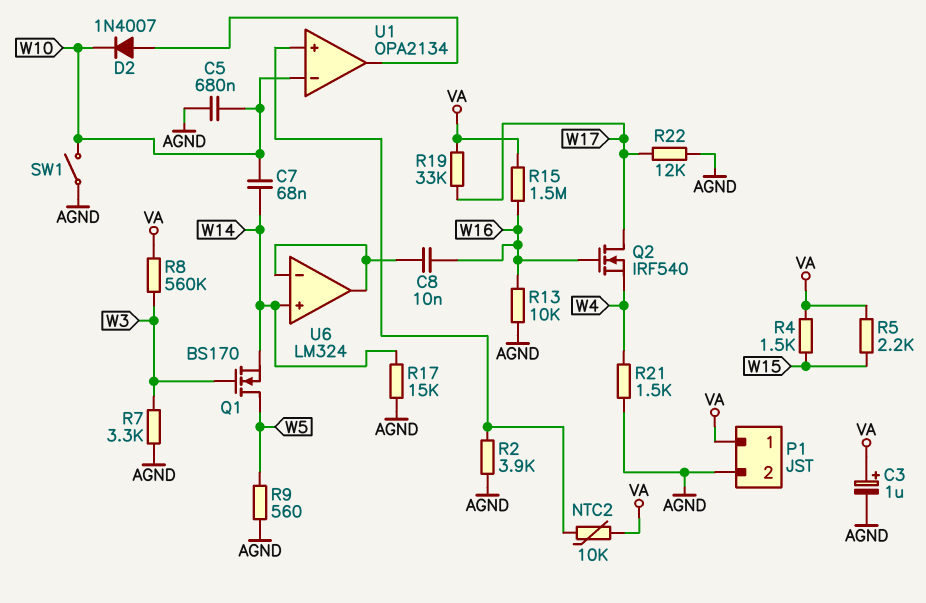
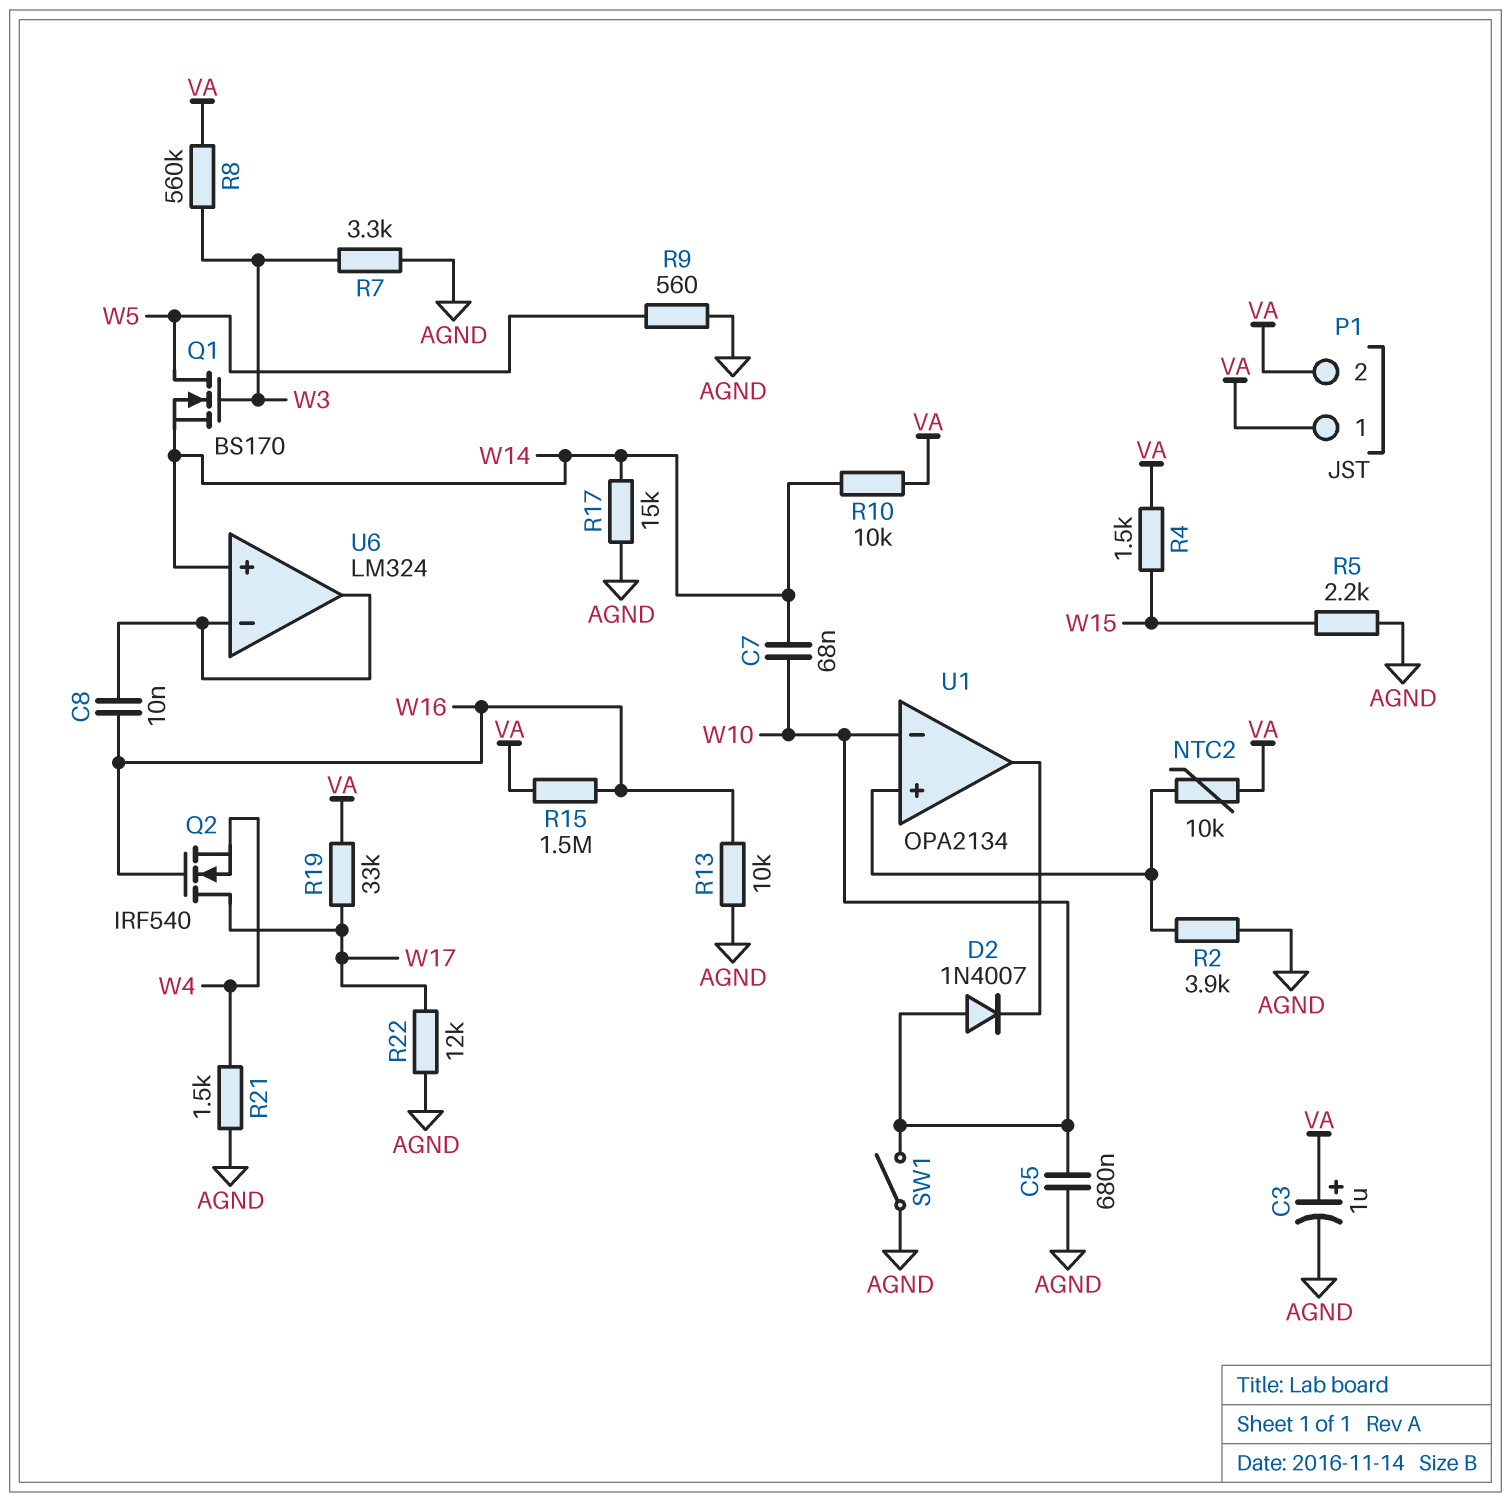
D2: diode 1N4007 (A U1/out, K W10) -> diode 1N4007 (A W10, K U1/out)
P1 pin 2: AGND -> VA
R5: 2.2k (VA, W15) -> 2.2k (AGND, W15)
R10: none -> 10k (VA, W14)

